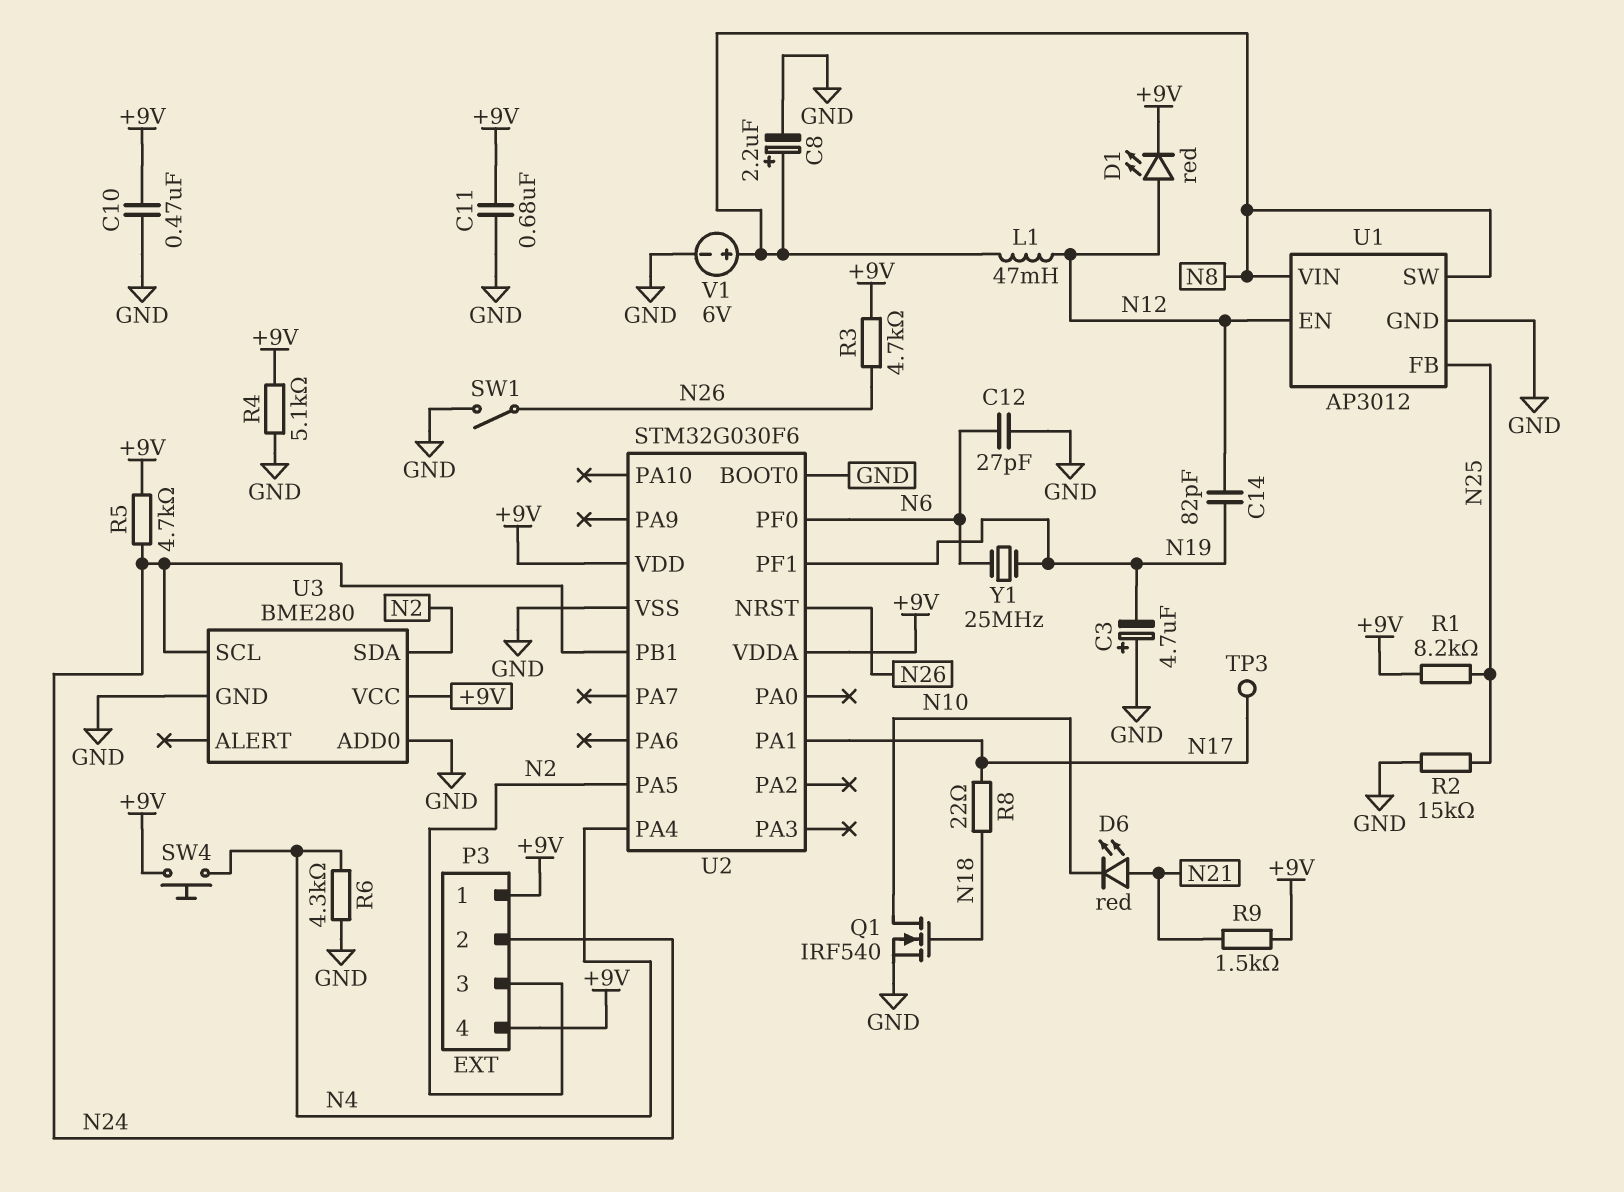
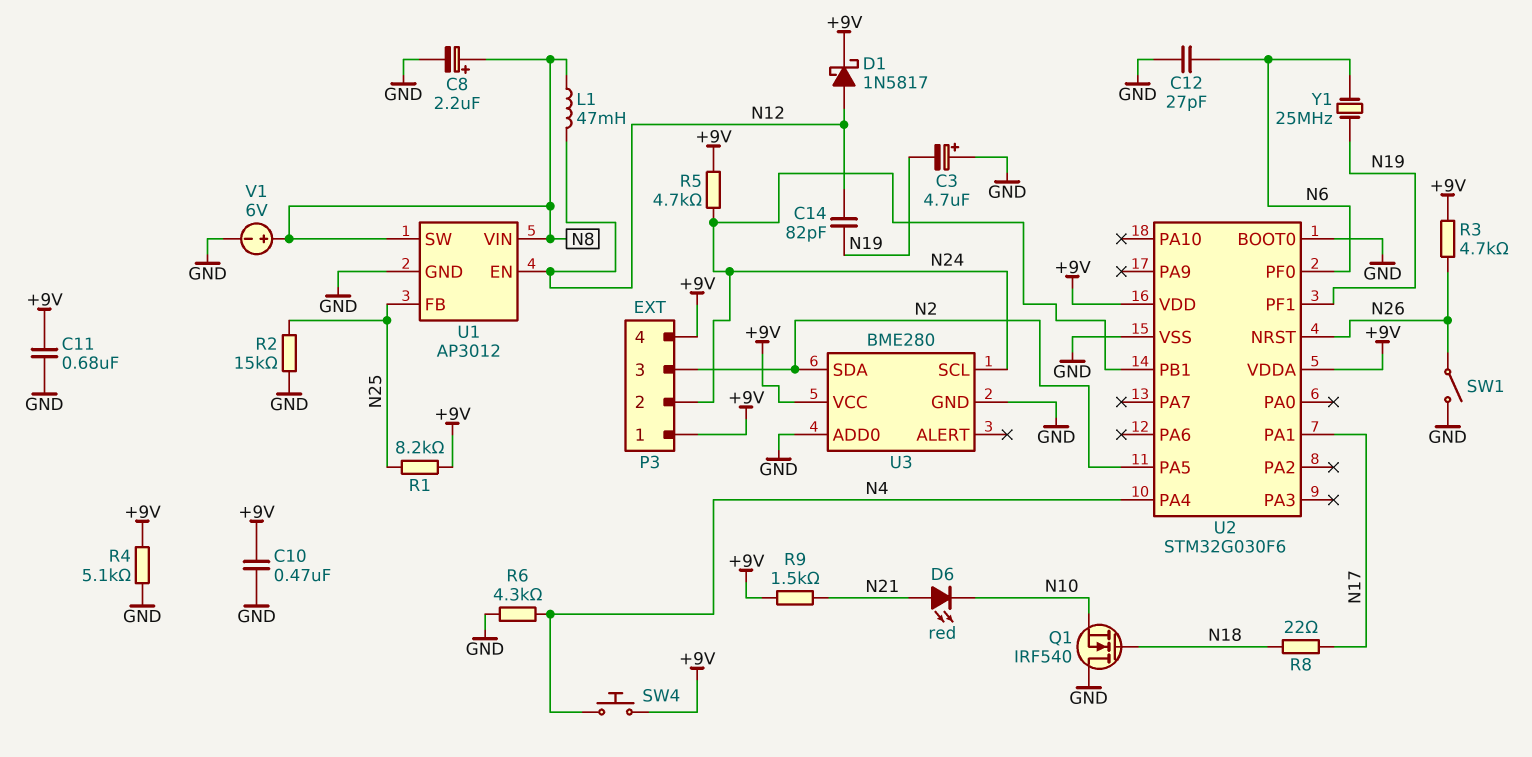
D1: LED red (A N12, K +9V) -> schottky 1N5817 (A N12, K +9V)
Q1: NMOS IRF540 (G N18, D N10, S GND) -> NMOS IRF540 (G N18, D GND, S N10)
TP3: test point (N17) -> none

